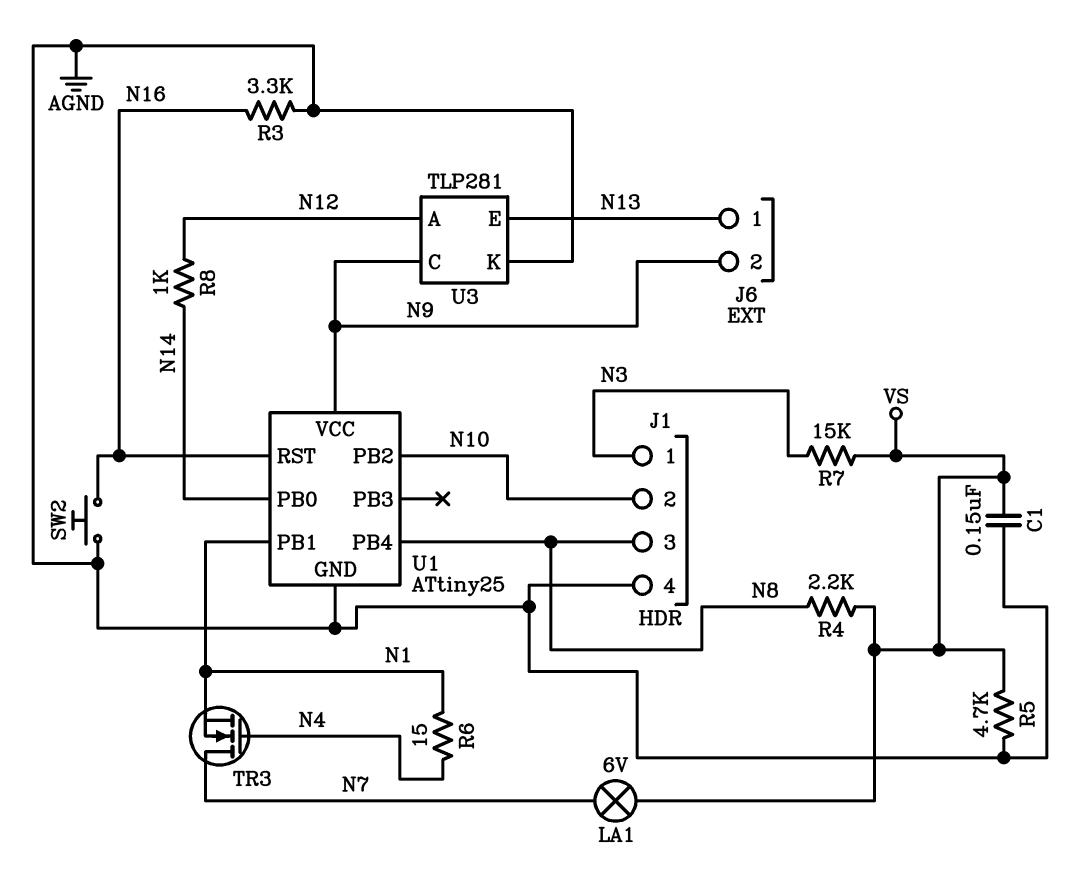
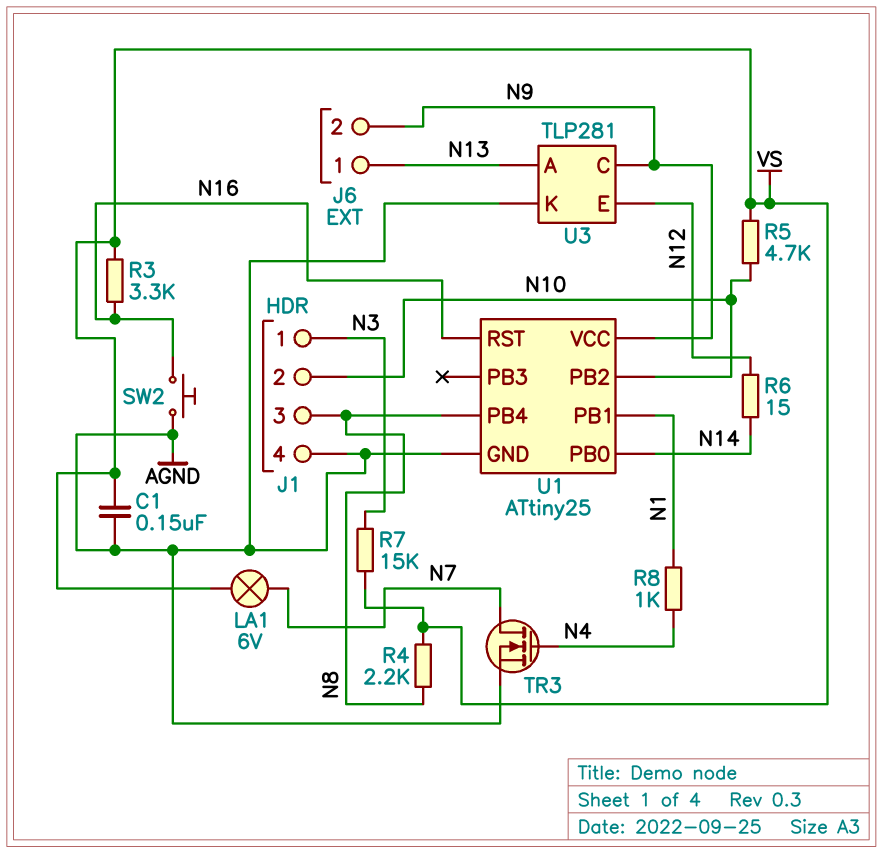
R3: 3.3k (AGND, N16) -> 3.3k (N16, VS)
R5: 4.7k (AGND, VS) -> 4.7k (N10, VS)
R6: 15 (N1, N4) -> 15 (N12, N14)
R8: 1k (N12, N14) -> 1k (N1, N4)
TR3: NMOS (G N4, D N7, S N1) -> NMOS (G N4, D N7, S AGND)
U3 pin A: N12 -> N13
U3 pin E: N13 -> N12

